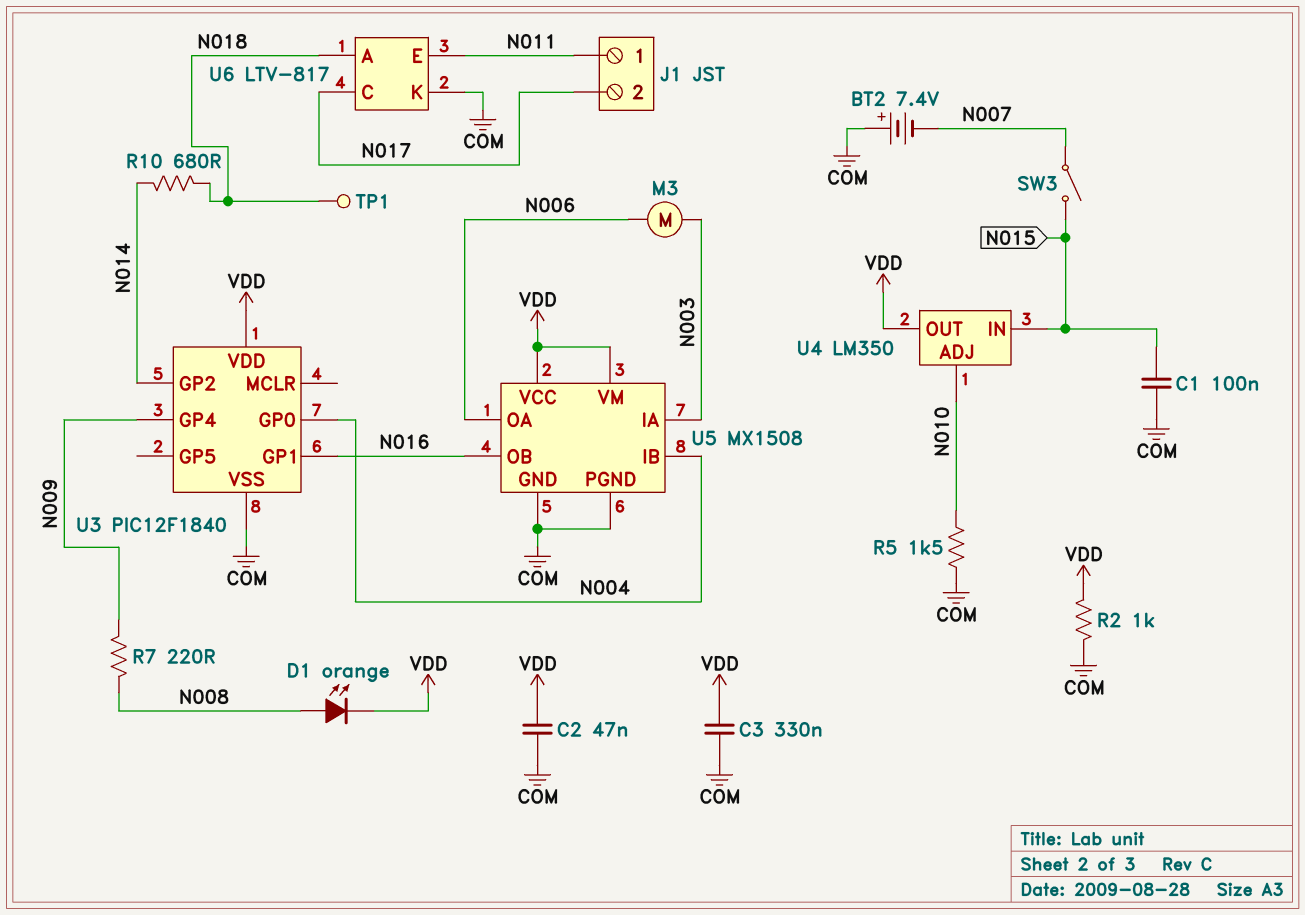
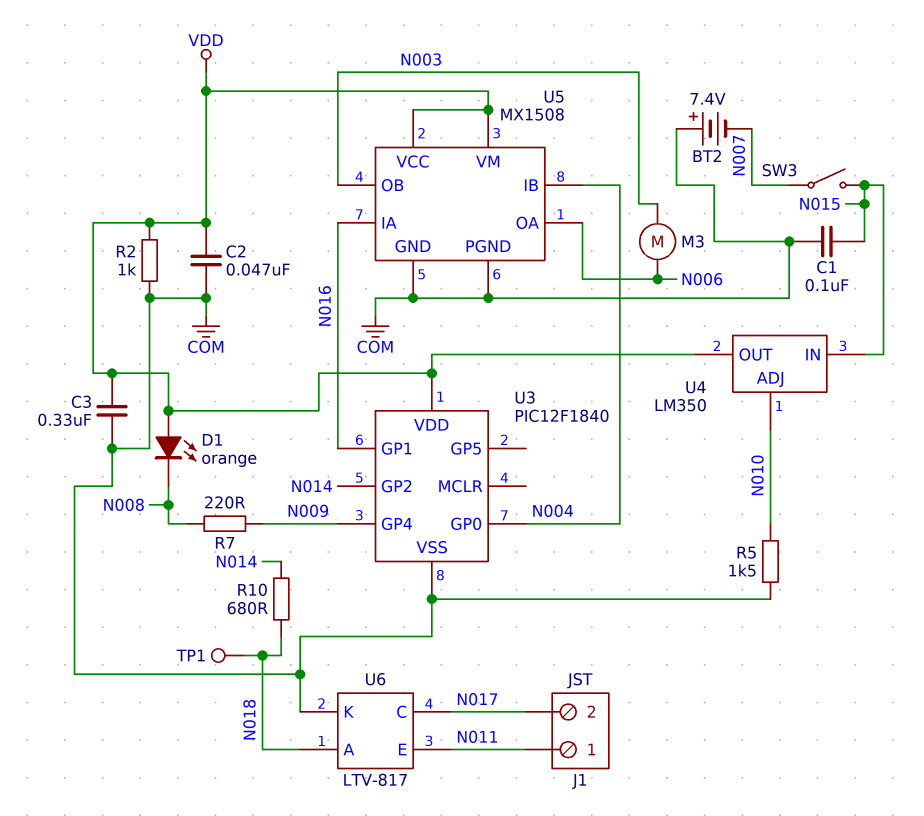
D1: LED orange (A N008, K VDD) -> LED orange (A VDD, K N008)
U5 pin IA: N003 -> N016
U5 pin OB: N016 -> N003

